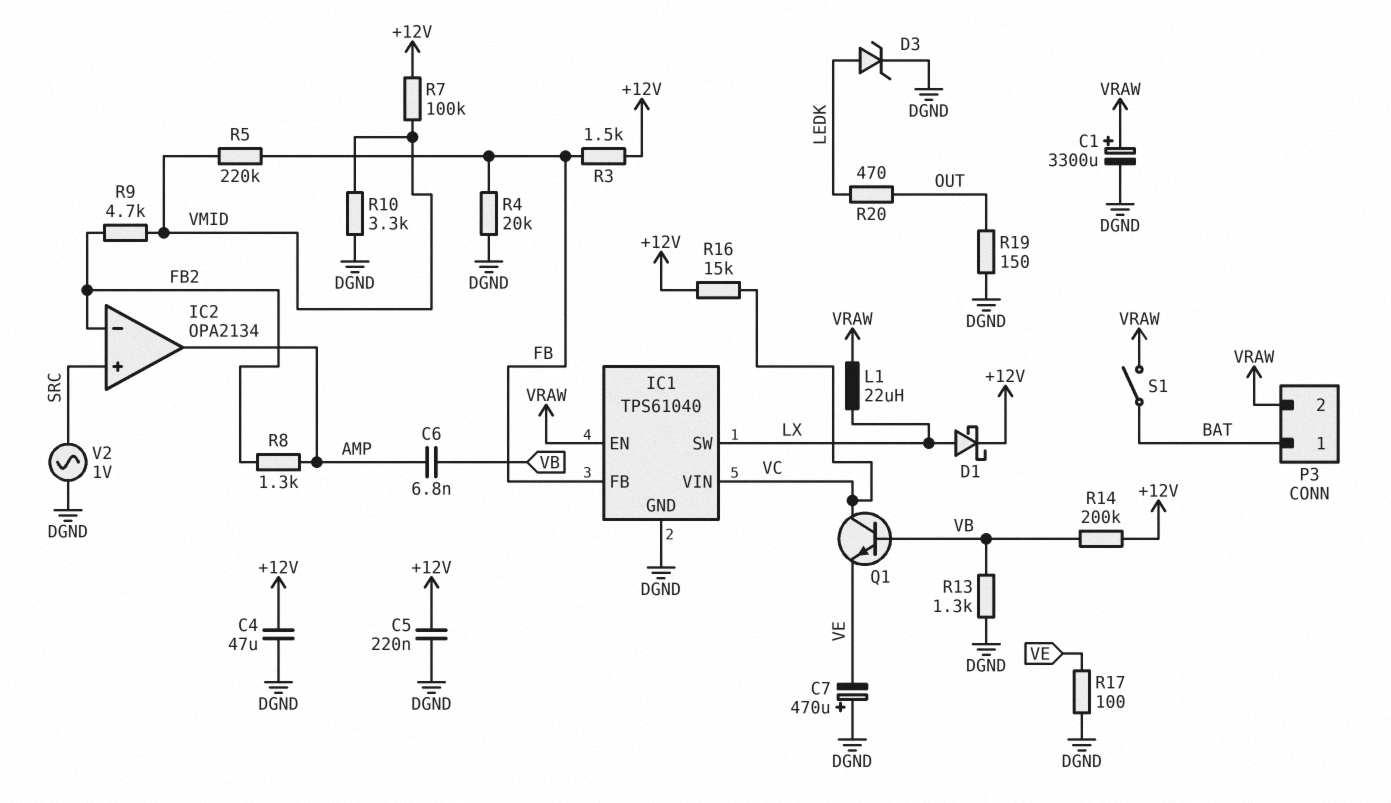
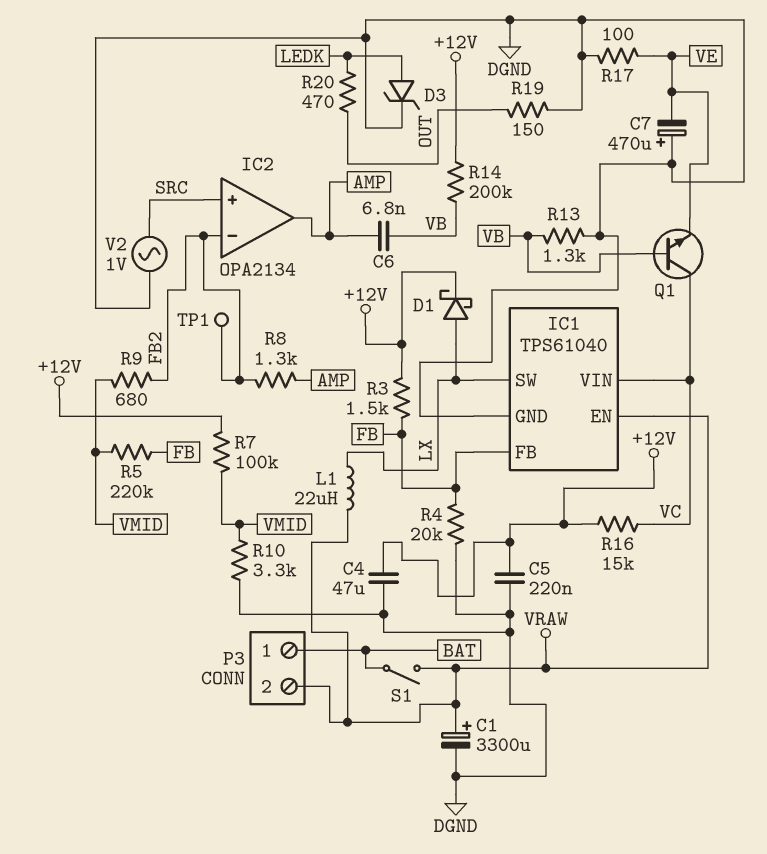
R9: 4.7k (FB2, VMID) -> 680 (FB2, VMID)
TP1: none -> test point (FB2)

